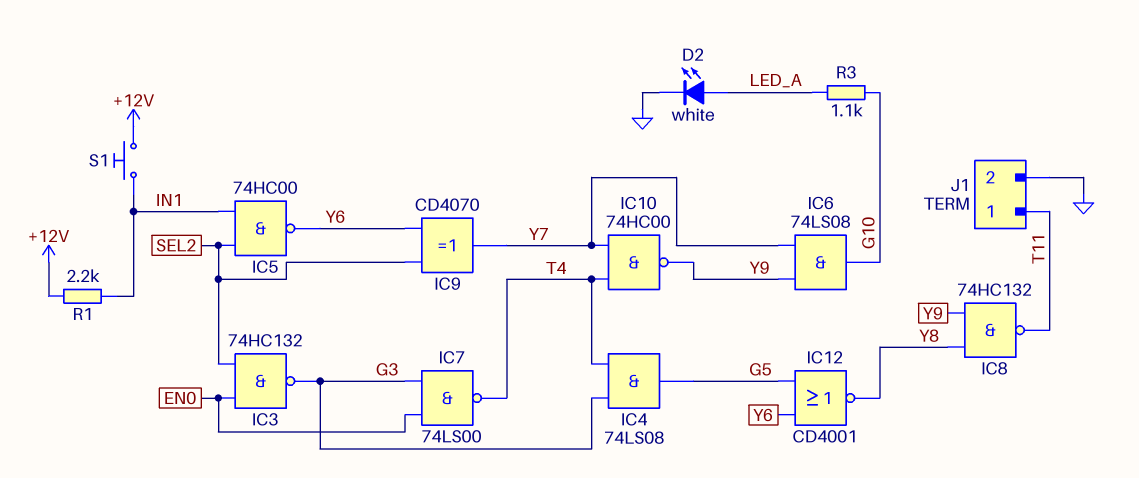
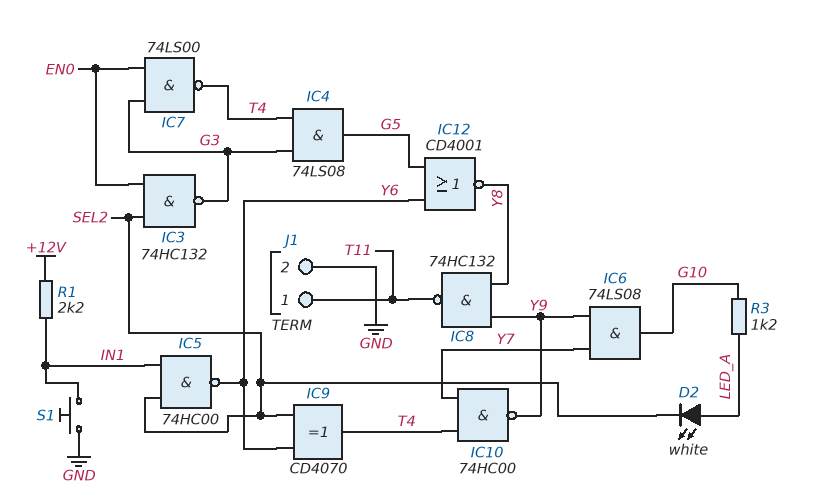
D2: LED white (A LED_A, K GND) -> LED white (A LED_A, K SEL2)
IC9: XOR CD4070 (in SEL2, in Y6, out Y7) -> XOR CD4070 (in SEL2, in Y6, out T4)
R3: 1.1k (G10, LED_A) -> 1.2k (G10, LED_A)
S1: button (+12V, IN1) -> button (GND, IN1)

